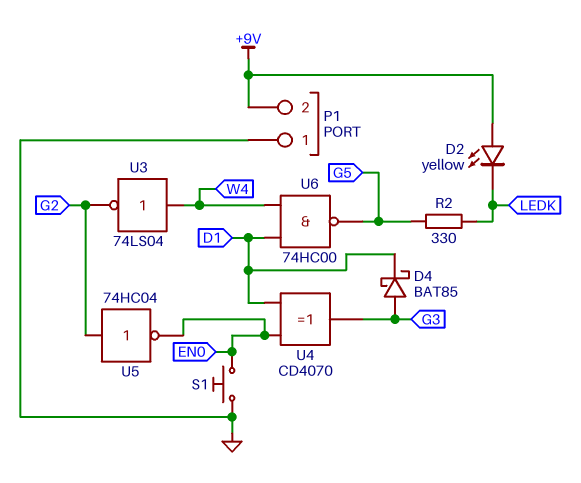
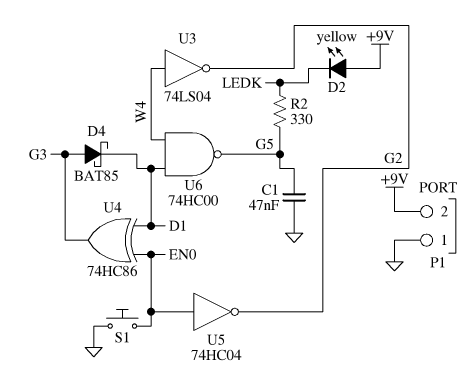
C1: none -> 47nF (G5, GND)
U4: XOR CD4070 (in D1, in EN0, out G3) -> XOR 74HC86 (in D1, in EN0, out G3)
U5: NOT 74HC04 (in G2, out EN0) -> NOT 74HC04 (in EN0, out G2)

